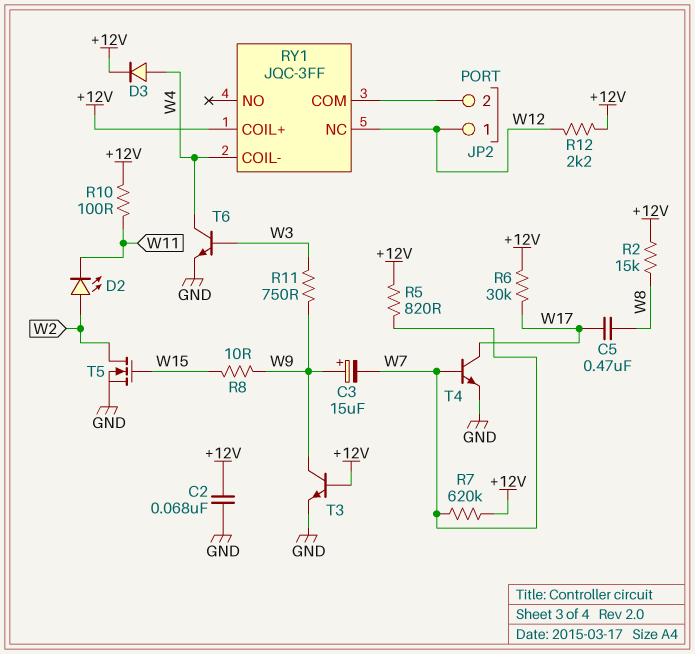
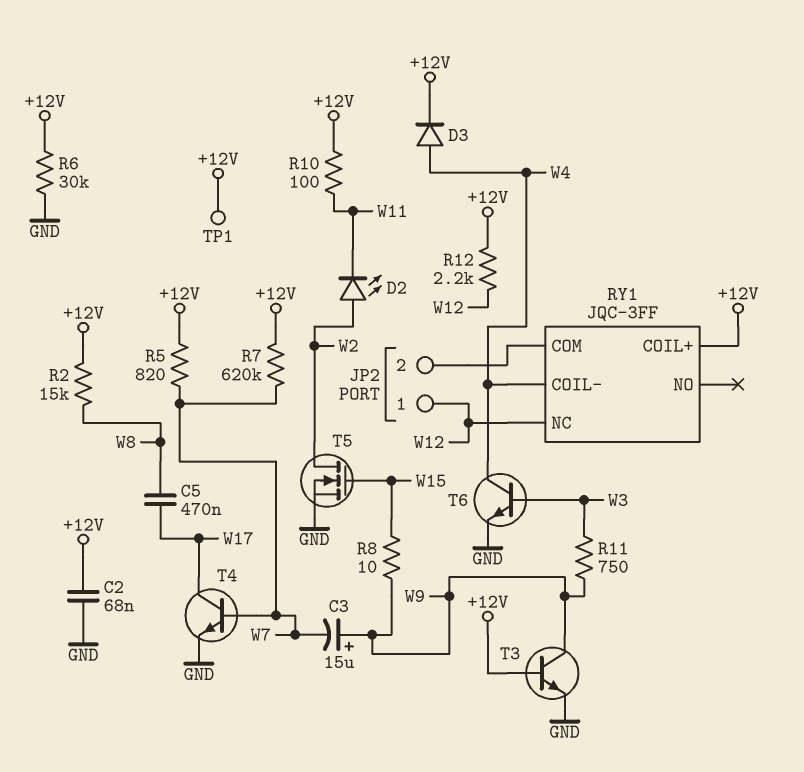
R6: 30k (+12V, W17) -> 30k (+12V, GND)
TP1: none -> test point (+12V)

